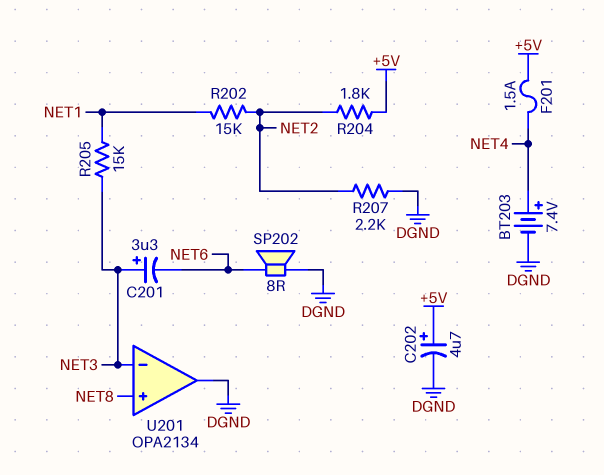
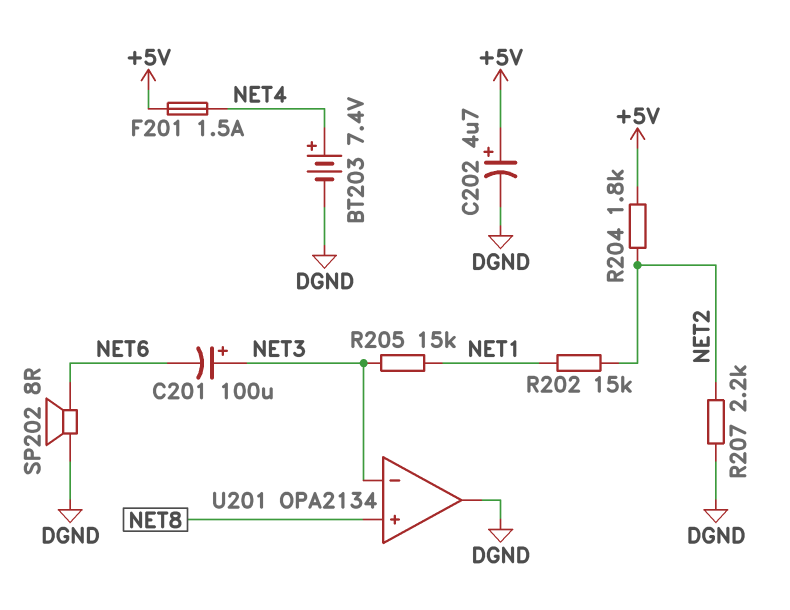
C201: 3.3uF (plus NET3, minus NET6) -> 100uF (plus NET3, minus NET6)

